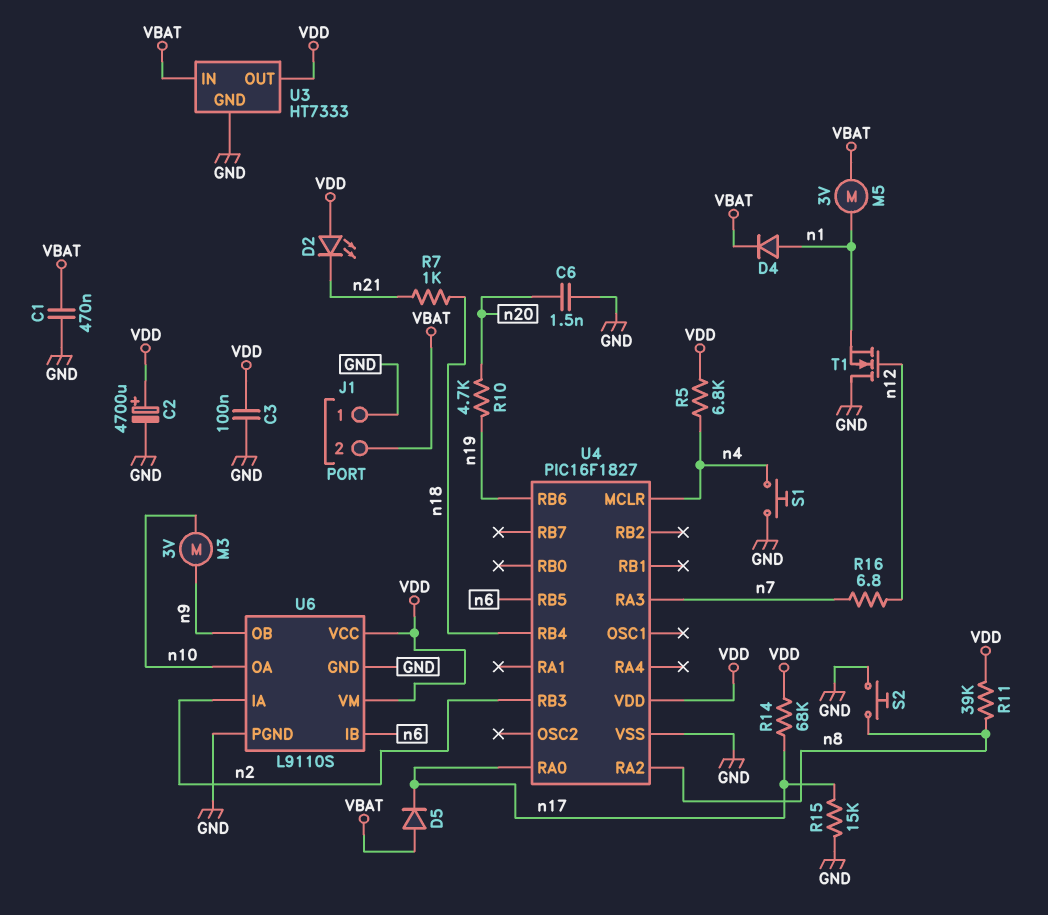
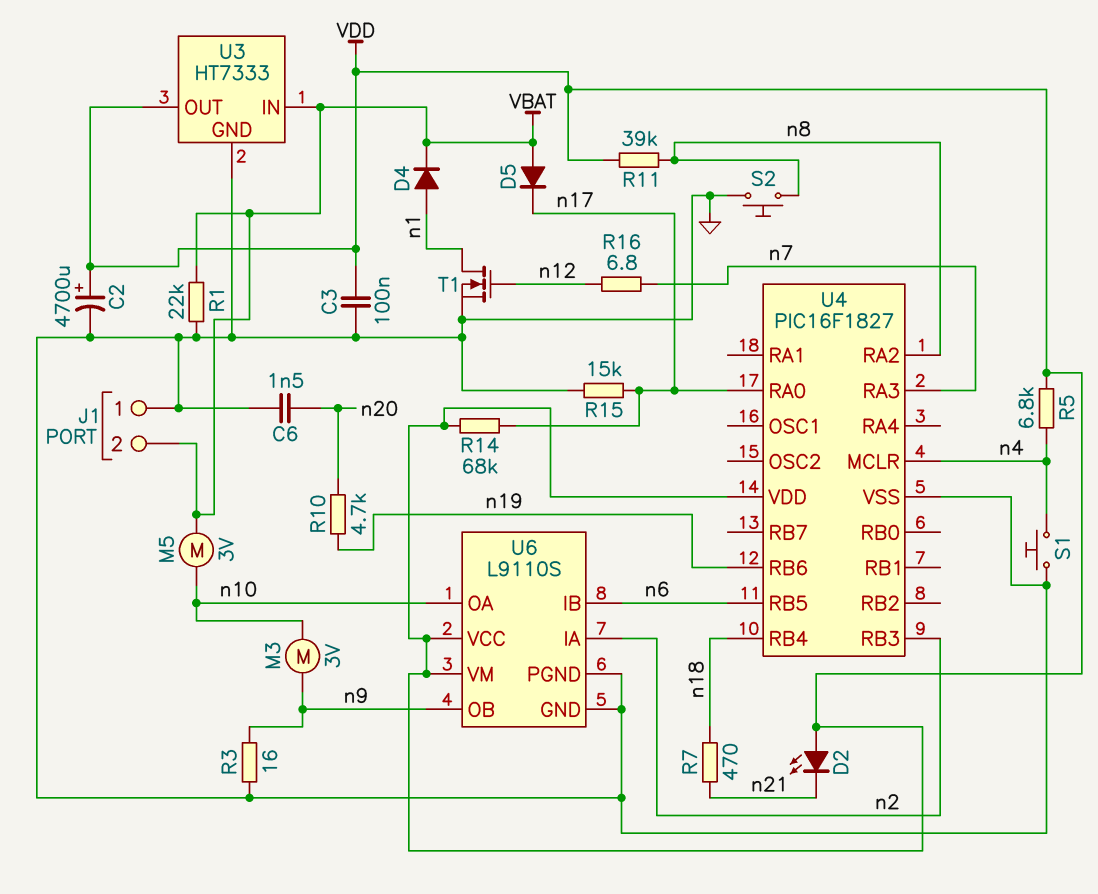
C1: 470nF (GND, VBAT) -> none
M5: motor 3V (VBAT, n1) -> motor 3V (VBAT, n10)
R1: none -> 22k (GND, VBAT)
R3: none -> 16 (GND, n9)
R7: 1k (n18, n21) -> 470 (n18, n21)
T1: NMOS (G n12, D GND, S n1) -> NMOS (G n12, D n1, S GND)

